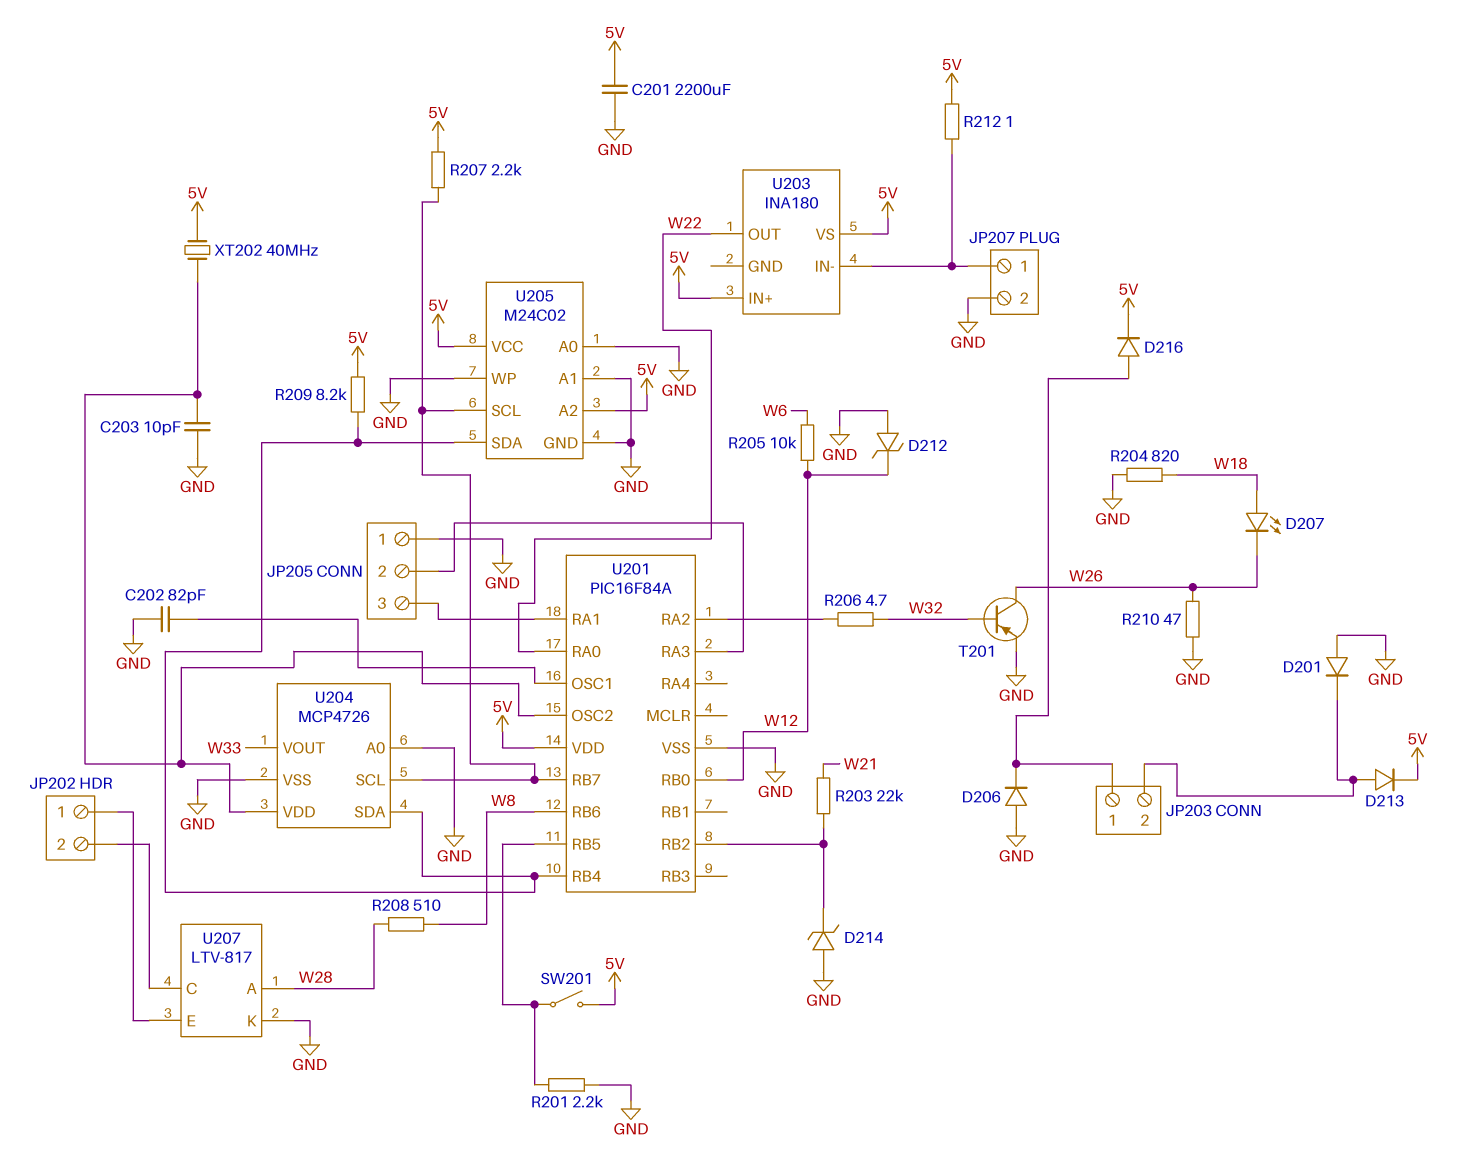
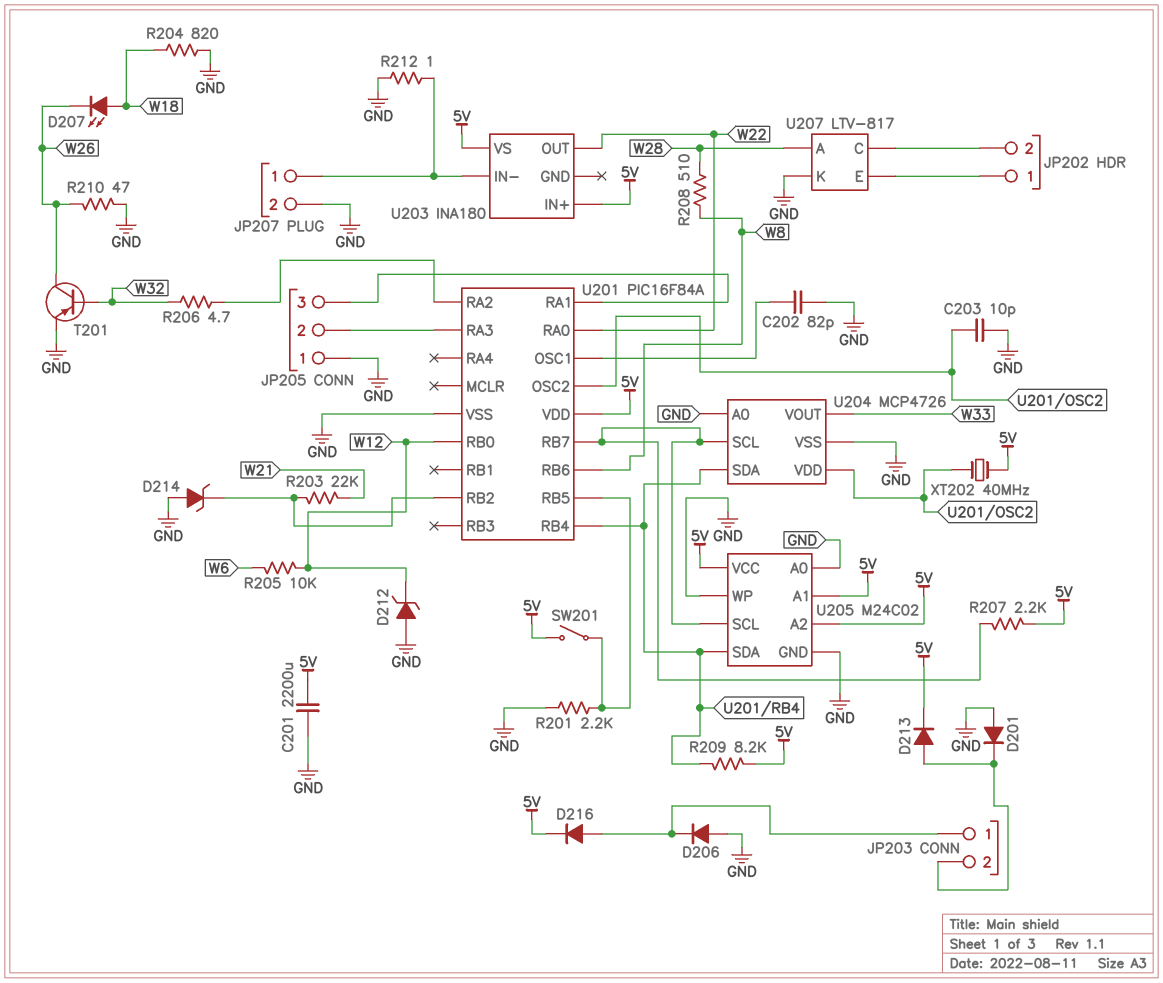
R212: 1 (5V, JP207/1) -> 1 (GND, JP207/1)
U205 pin A1: GND -> 5V

